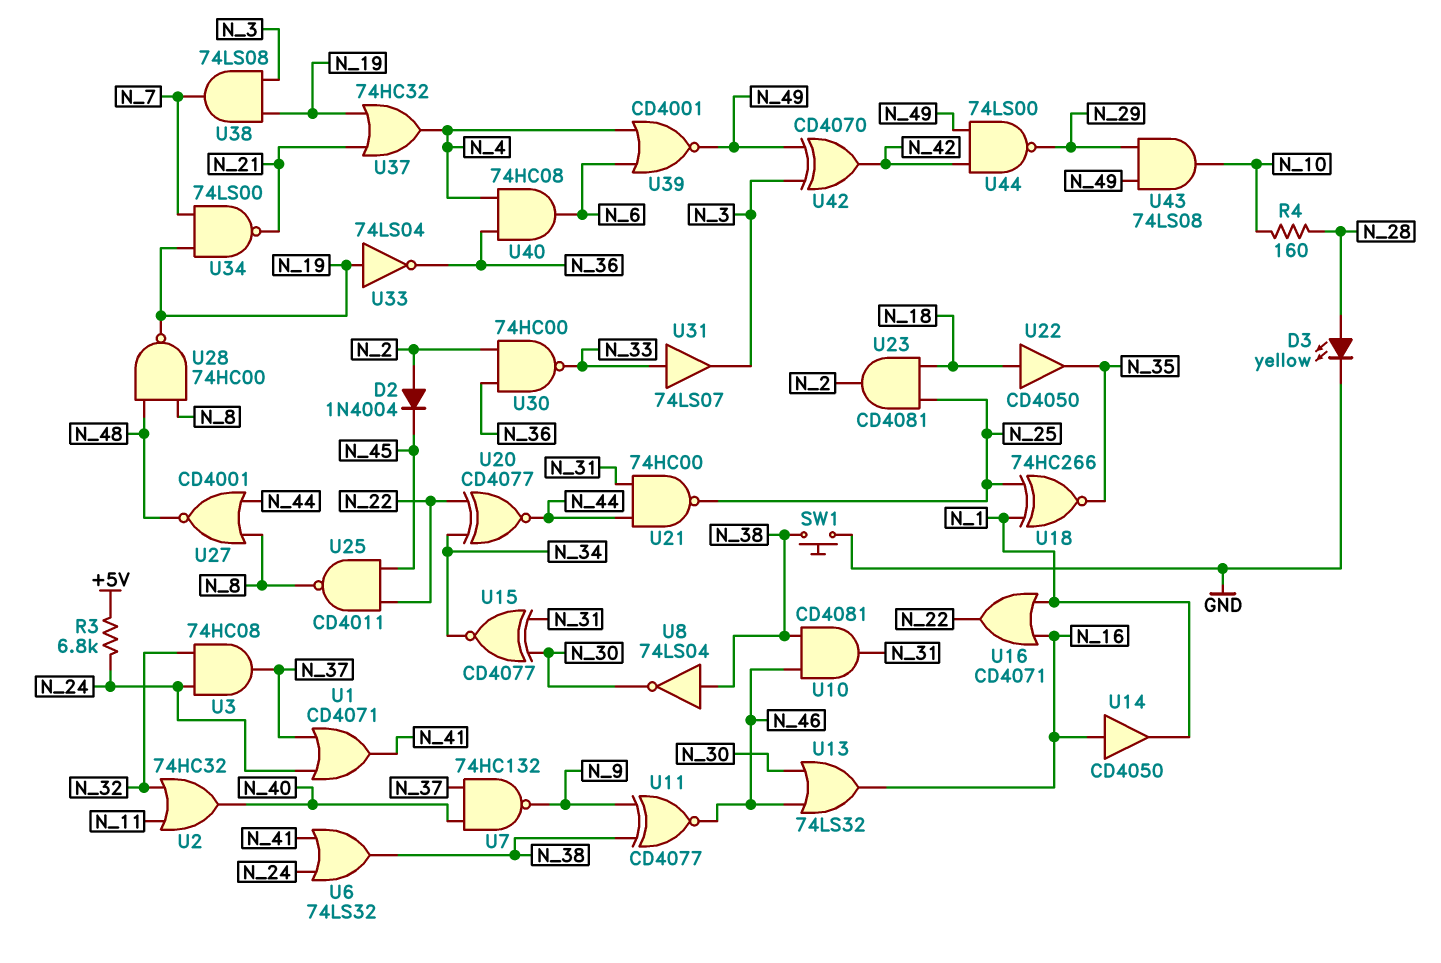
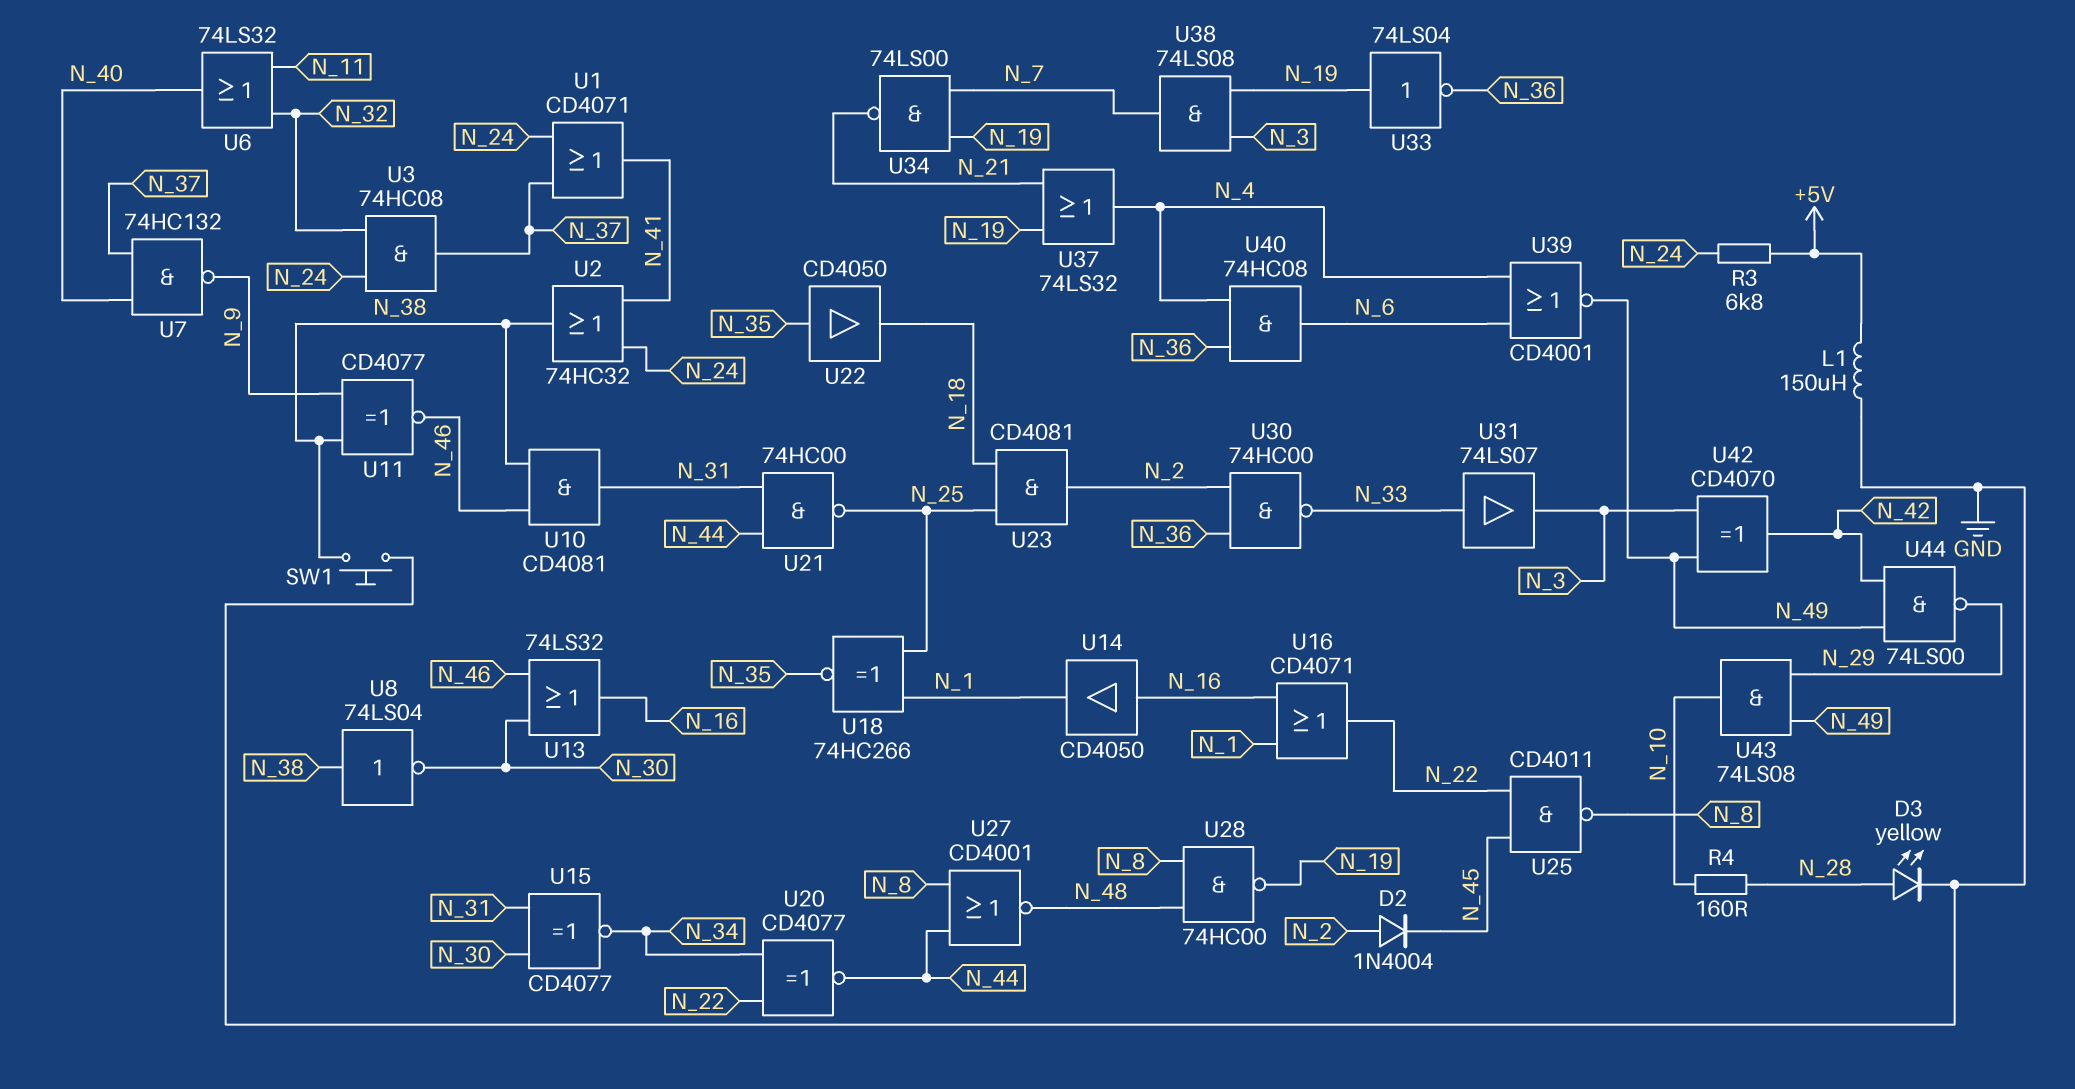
L1: none -> 150uH (+5V, GND)
U2: OR 74HC32 (in N_11, in N_32, out N_40) -> OR 74HC32 (in N_24, in N_41, out N_38)
U6: OR 74LS32 (in N_24, in N_41, out N_38) -> OR 74LS32 (in N_11, in N_32, out N_40)
U22: buffer CD4050 (in N_18, out N_35) -> buffer CD4050 (in N_35, out N_18)
U37: OR 74HC32 (in N_19, in N_21, out N_4) -> OR 74LS32 (in N_19, in N_21, out N_4)

